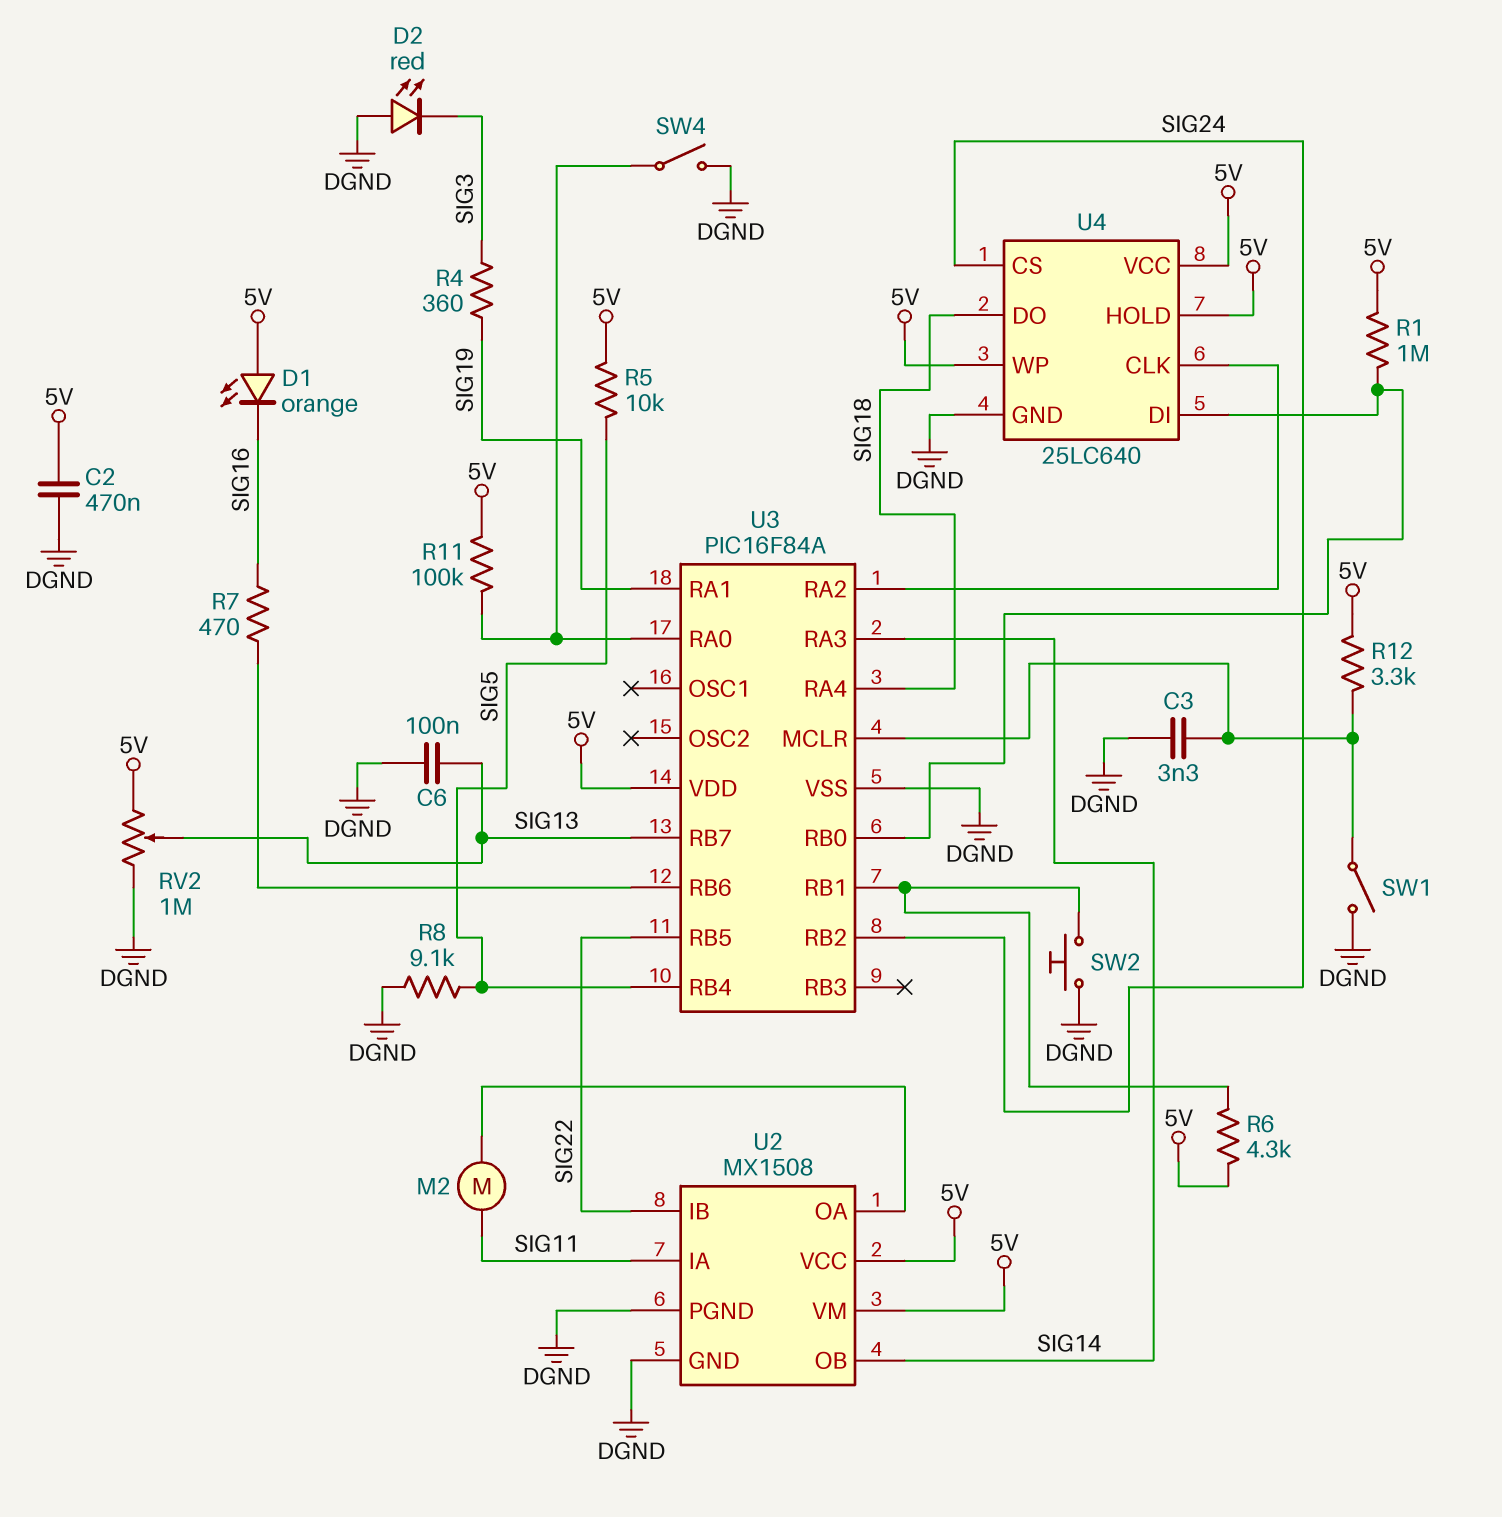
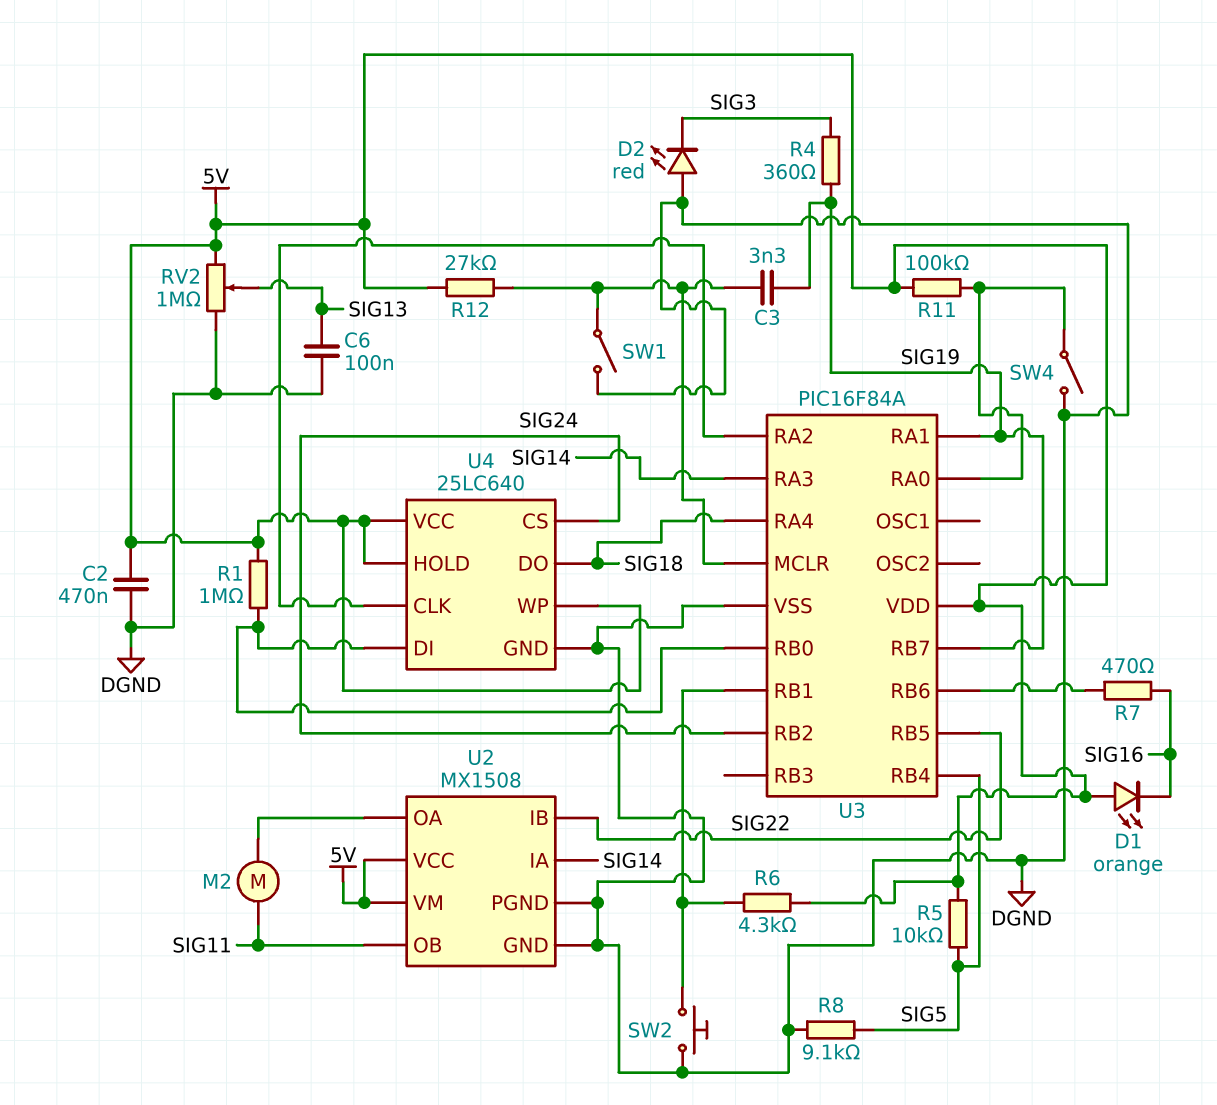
C3: 3.3nF (DGND, U3/MCLR) -> 3.3nF (SIG19, U3/MCLR)
R12: 3.3k (5V, U3/MCLR) -> 27k (5V, U3/MCLR)
U2 pin IA: SIG11 -> SIG14
U2 pin OB: SIG14 -> SIG11
U3 pin RB7: SIG13 -> SIG19

